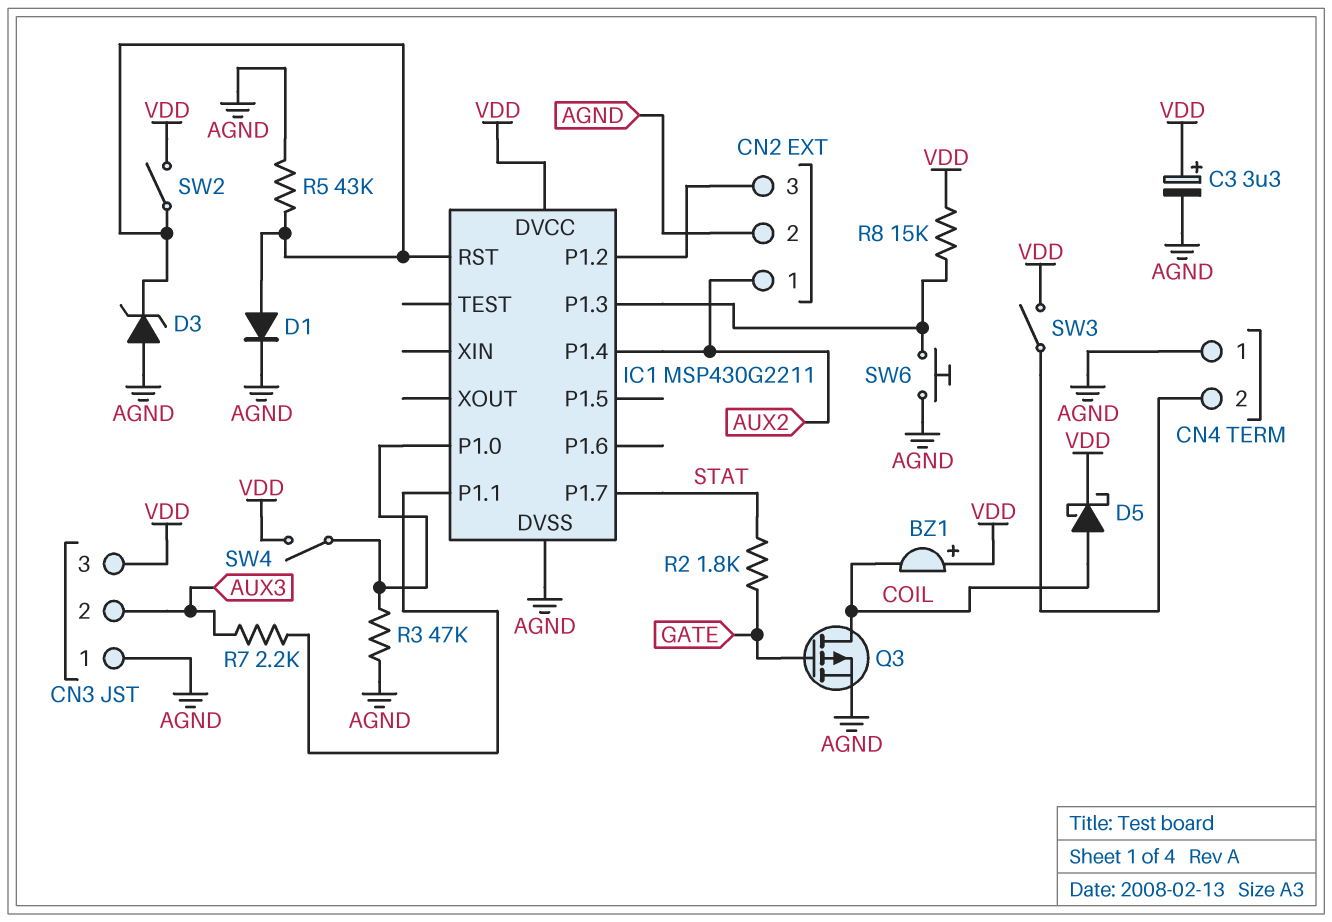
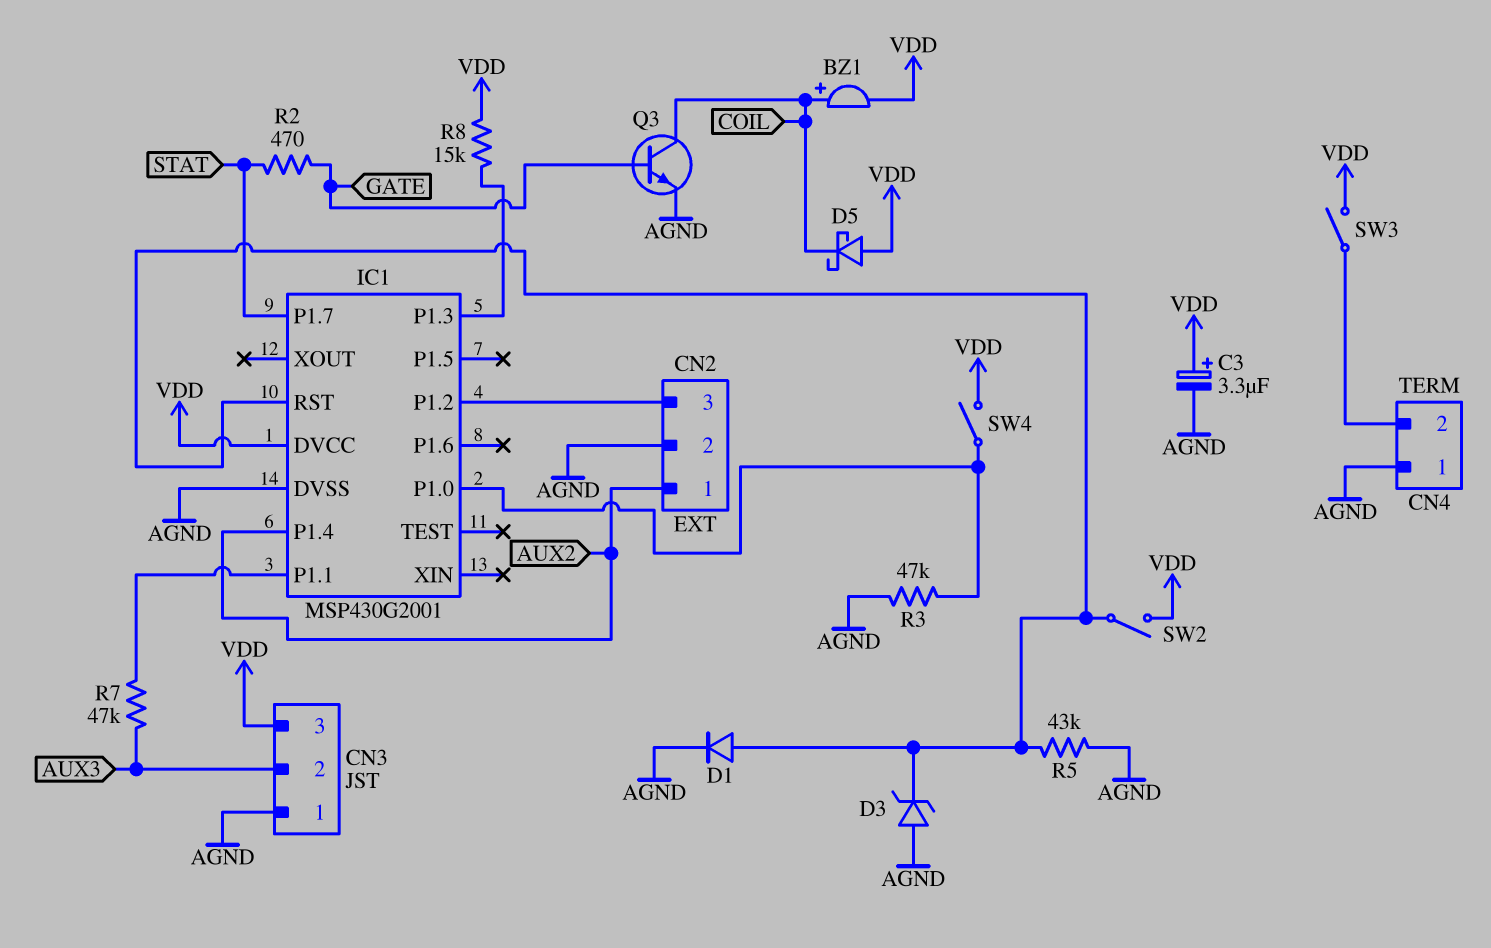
BZ1: buzzer (plus VDD, minus COIL) -> buzzer (plus COIL, minus VDD)
D5: schottky (A COIL, K VDD) -> schottky (A VDD, K COIL)
IC1: MSP430G2211 -> MSP430G2001
Q3: PMOS (G GATE, D COIL, S AGND) -> NPN (B GATE, C COIL, E AGND)
R2: 1.8k (GATE, STAT) -> 470 (GATE, STAT)
R7: 2.2k (AUX3, IC1/P1.1) -> 47k (AUX3, IC1/P1.1)
SW6: button (AGND, IC1/P1.3) -> none

